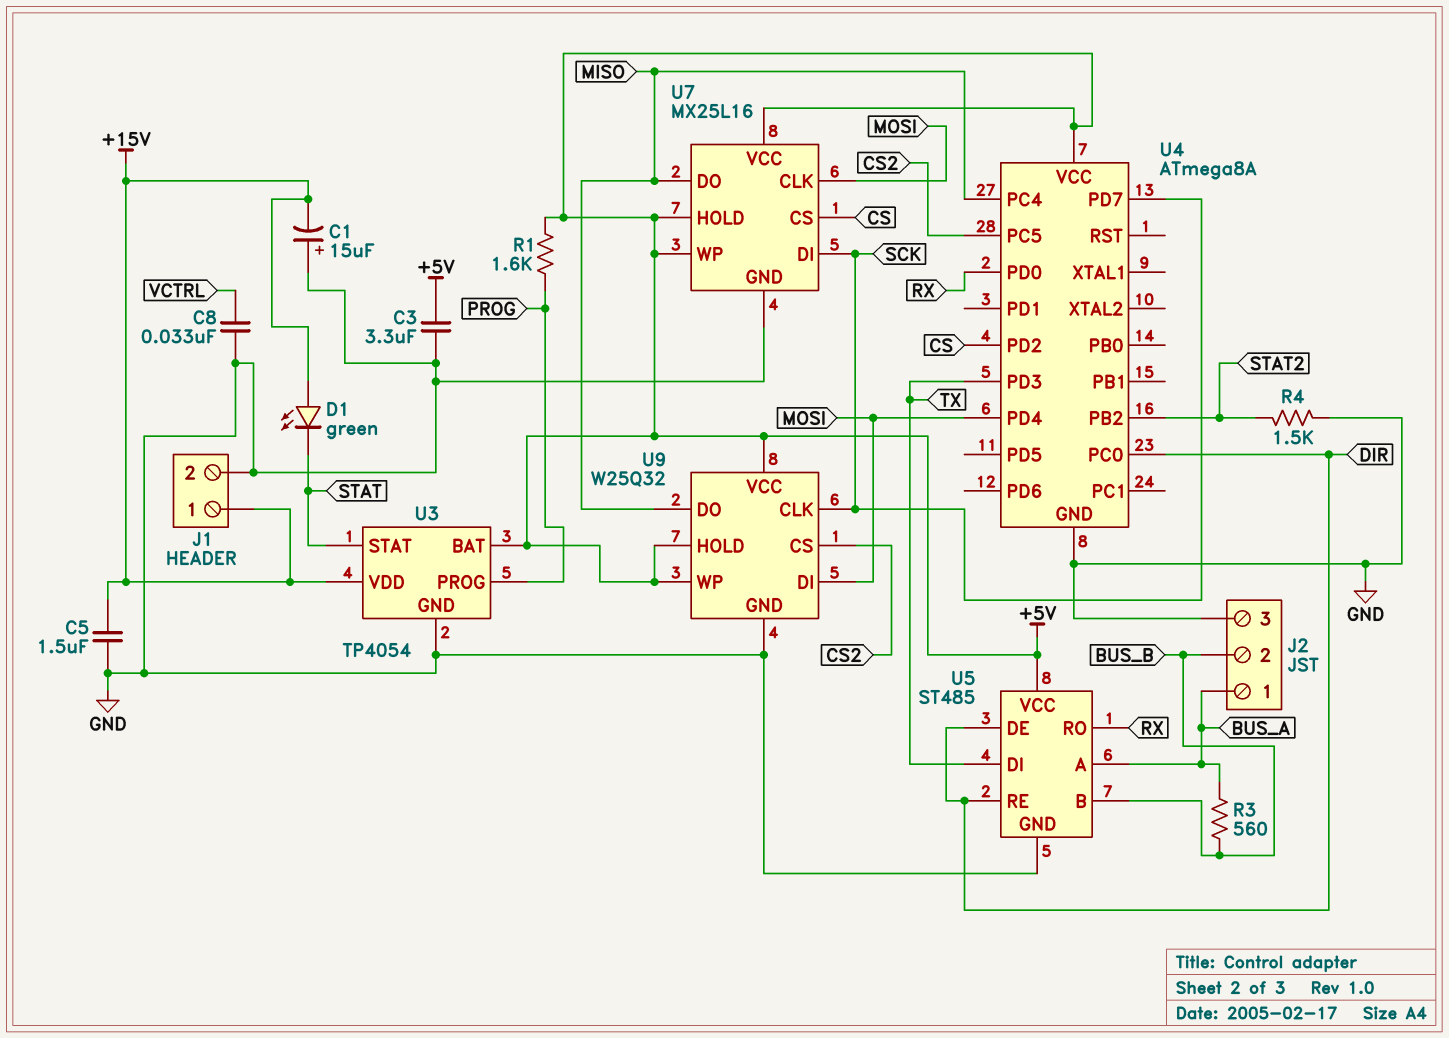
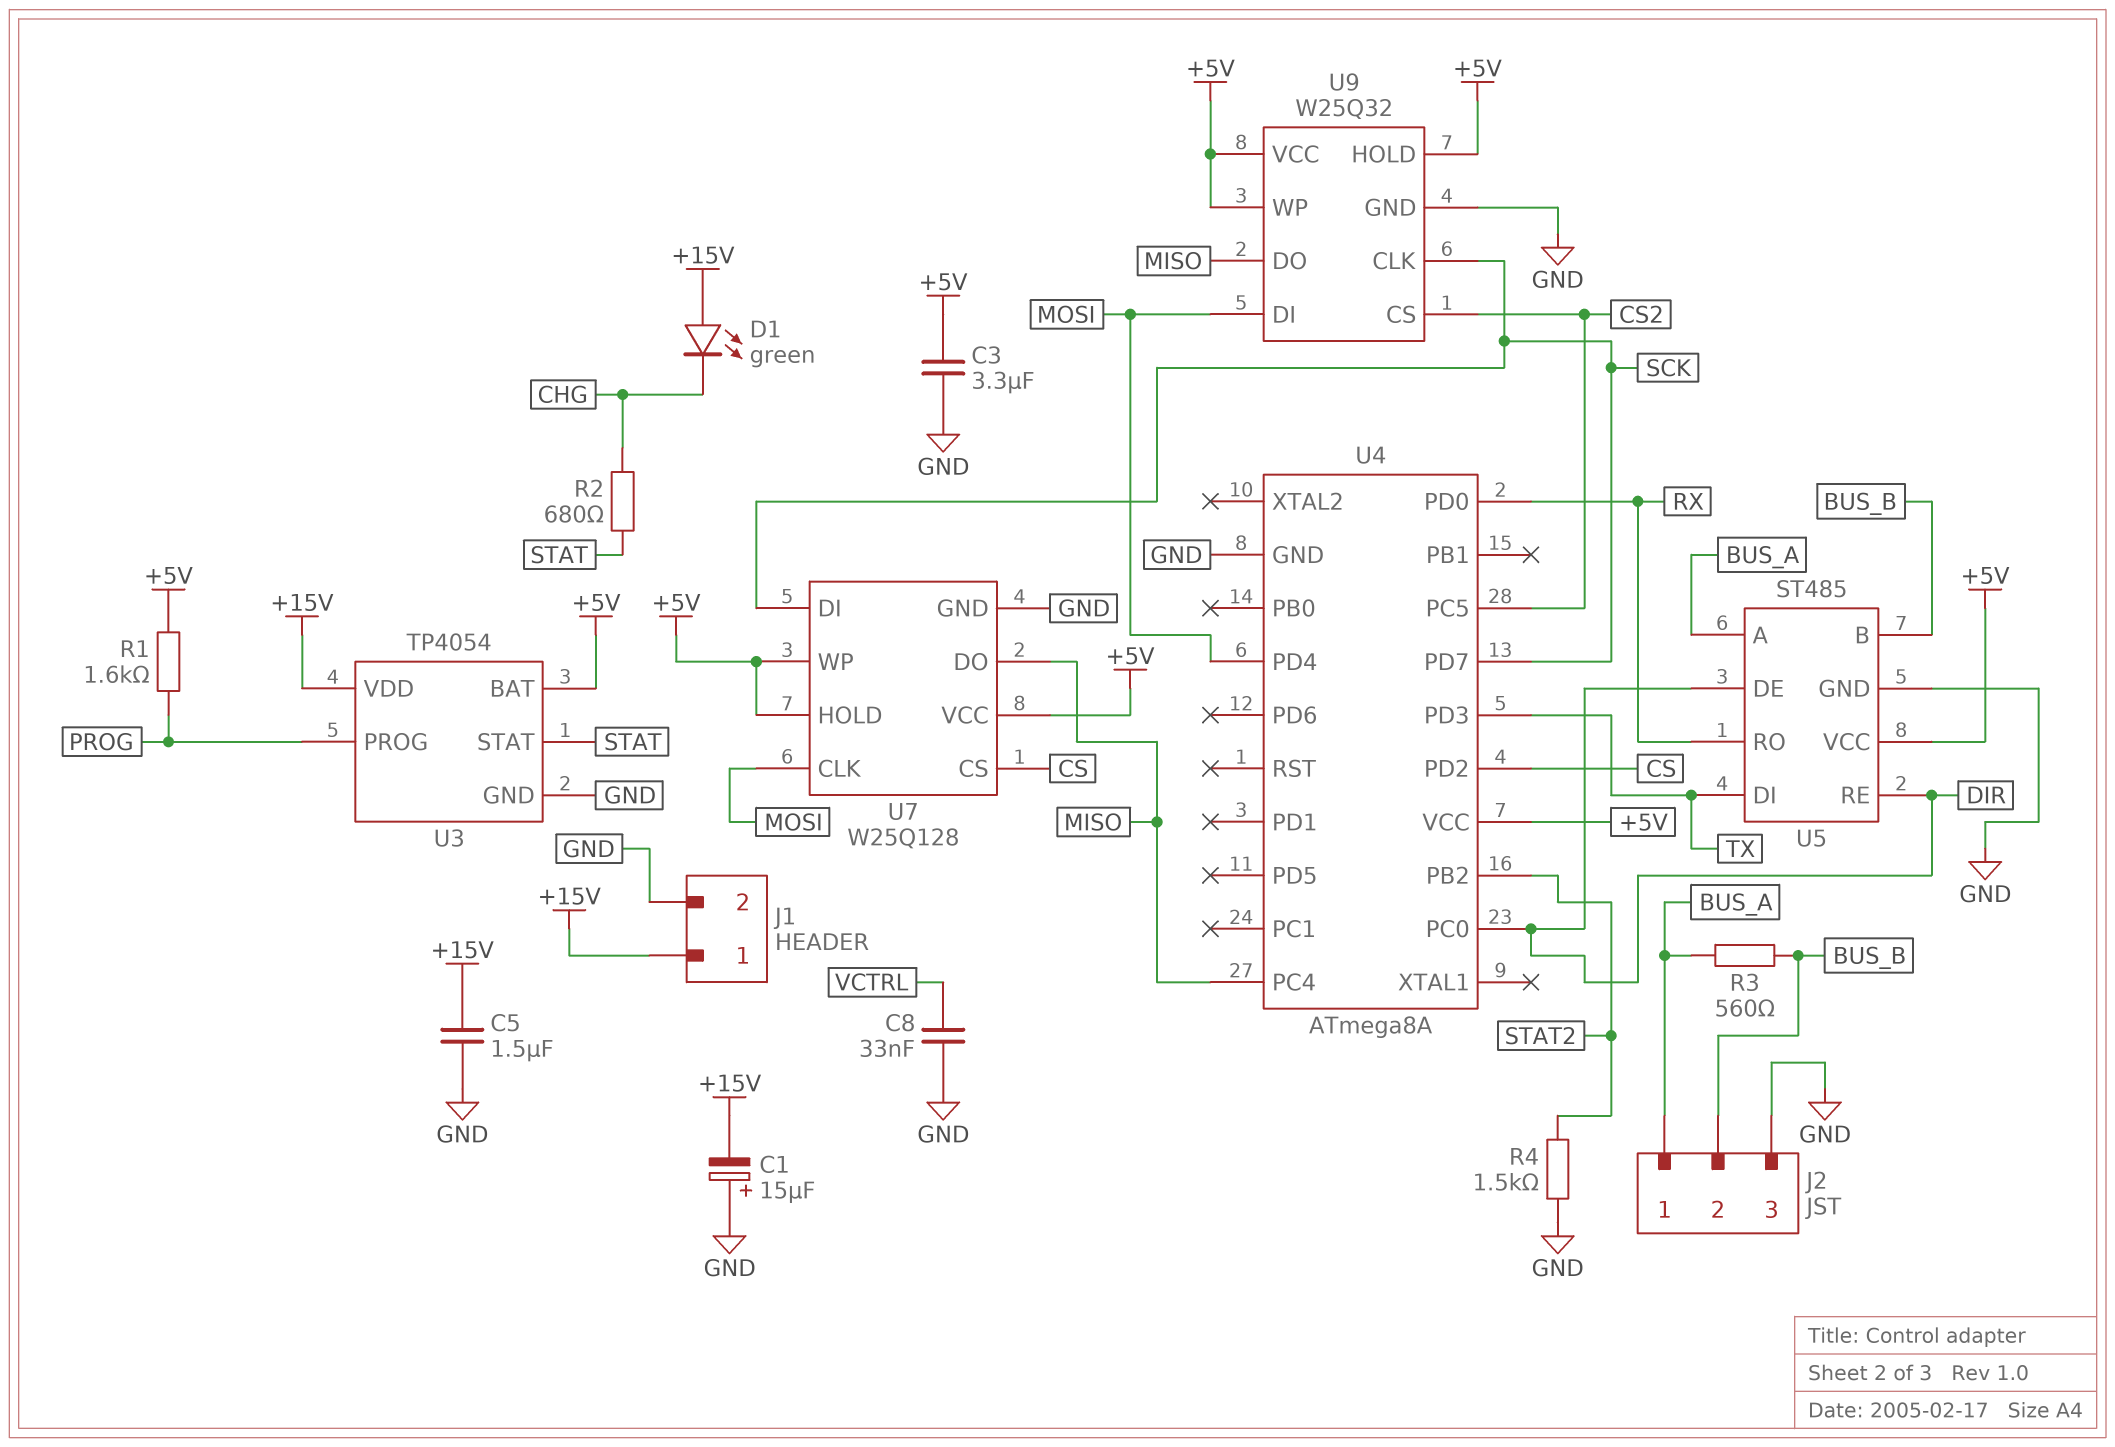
D1: LED green (A +15V, K STAT) -> LED green (A +15V, K CHG)
R2: none -> 680 (CHG, STAT)
U7: MX25L16 -> W25Q128

